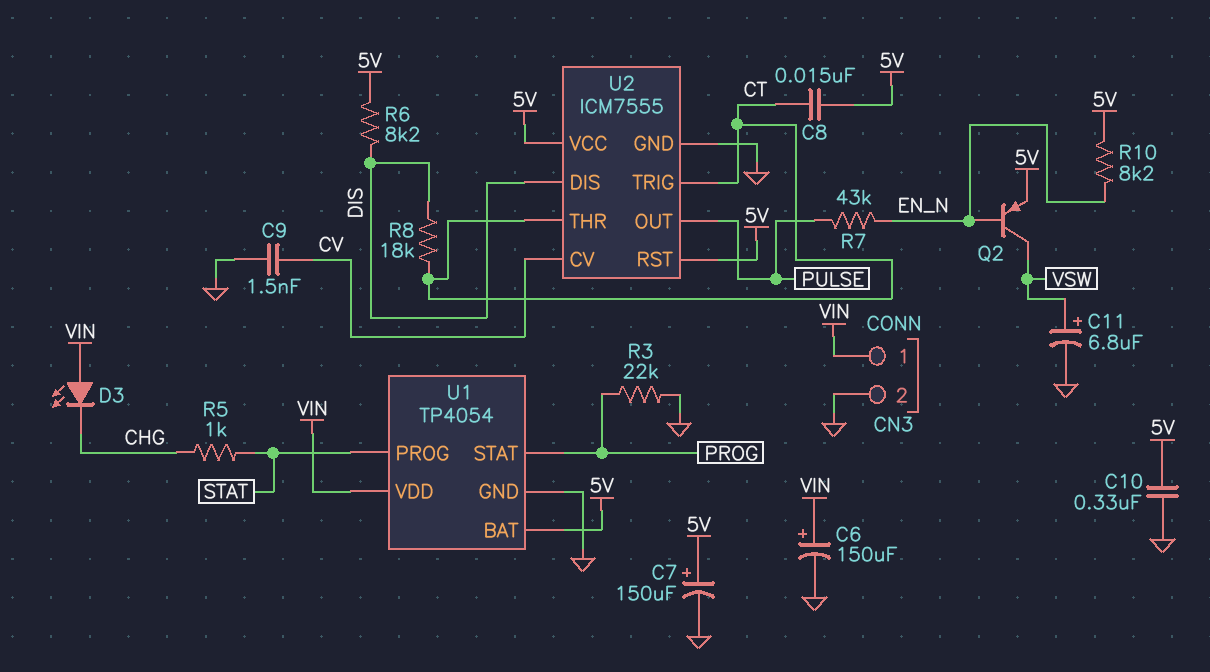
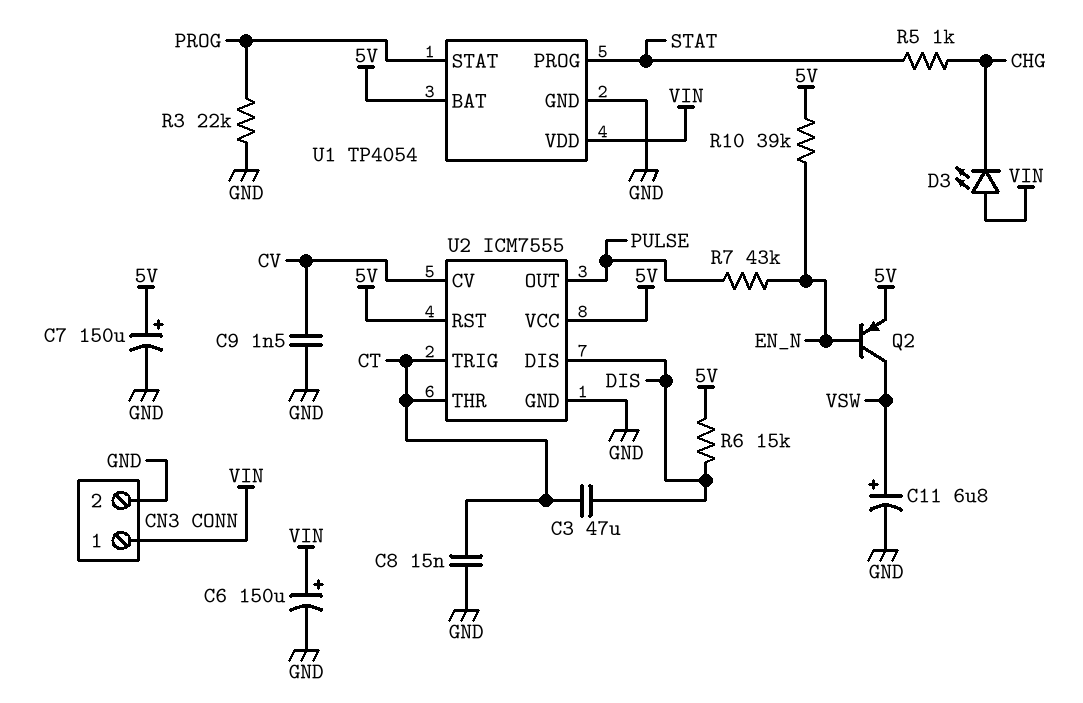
C3: none -> 47uF (CT, DIS)
C8: 15nF (5V, CT) -> 15nF (CT, GND)
C10: 330nF (5V, GND) -> none
R6: 8.2k (5V, DIS) -> 15k (5V, DIS)
R8: 18k (CT, DIS) -> none
R10: 8.2k (5V, EN_N) -> 39k (5V, EN_N)

